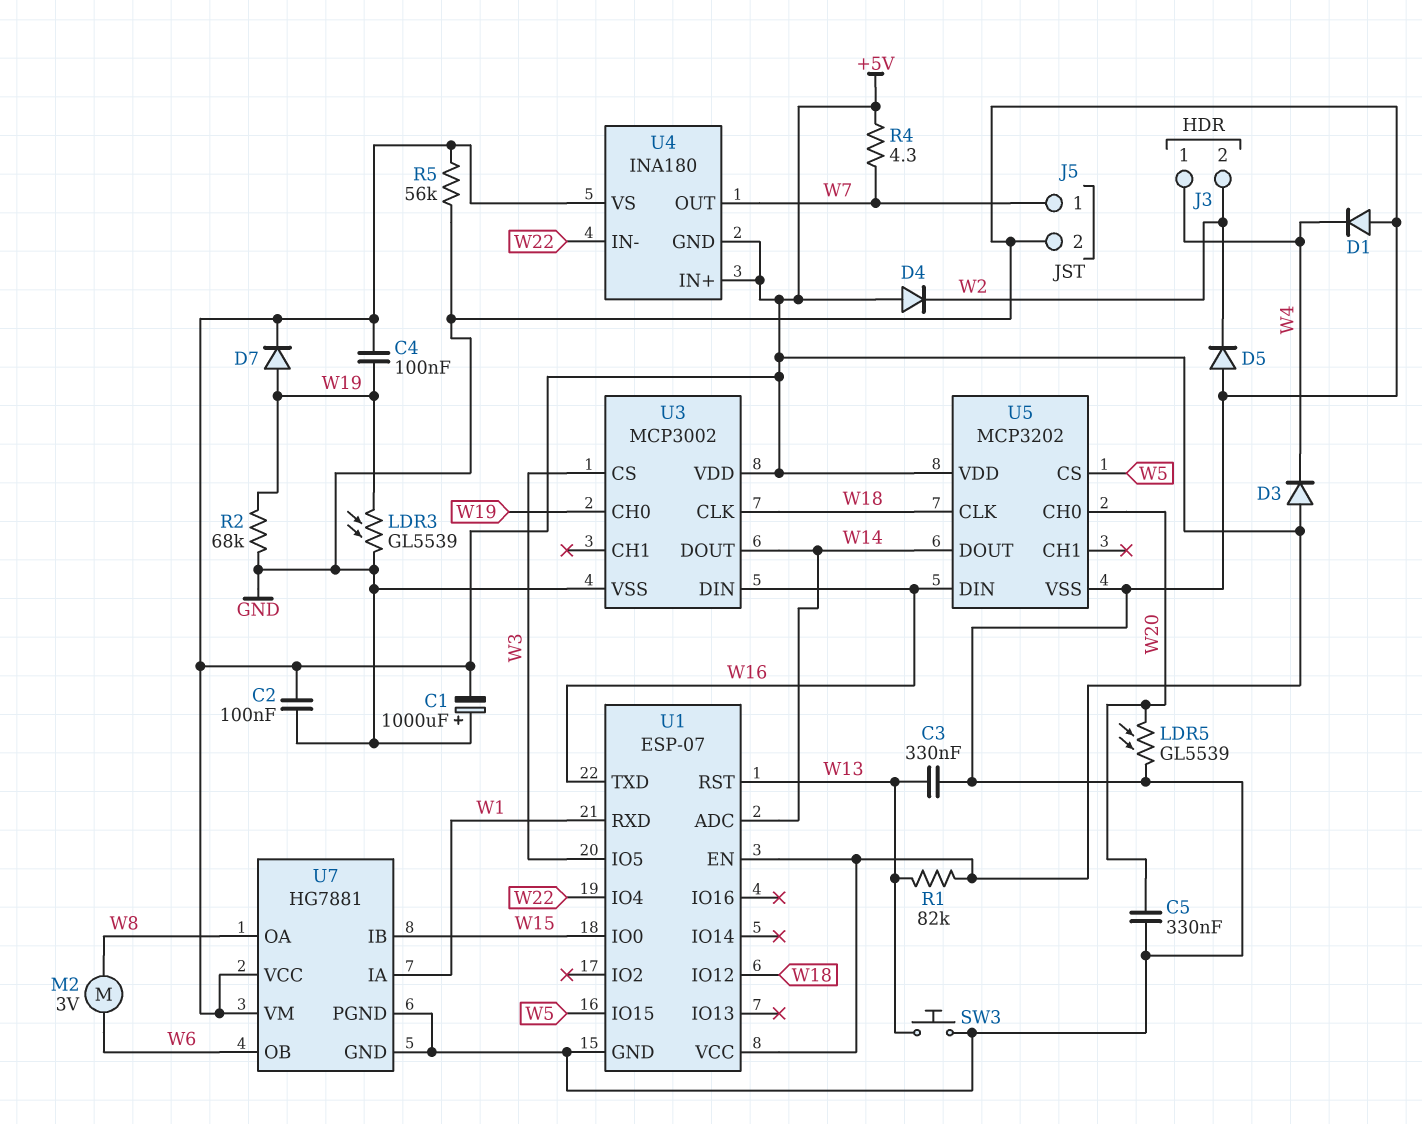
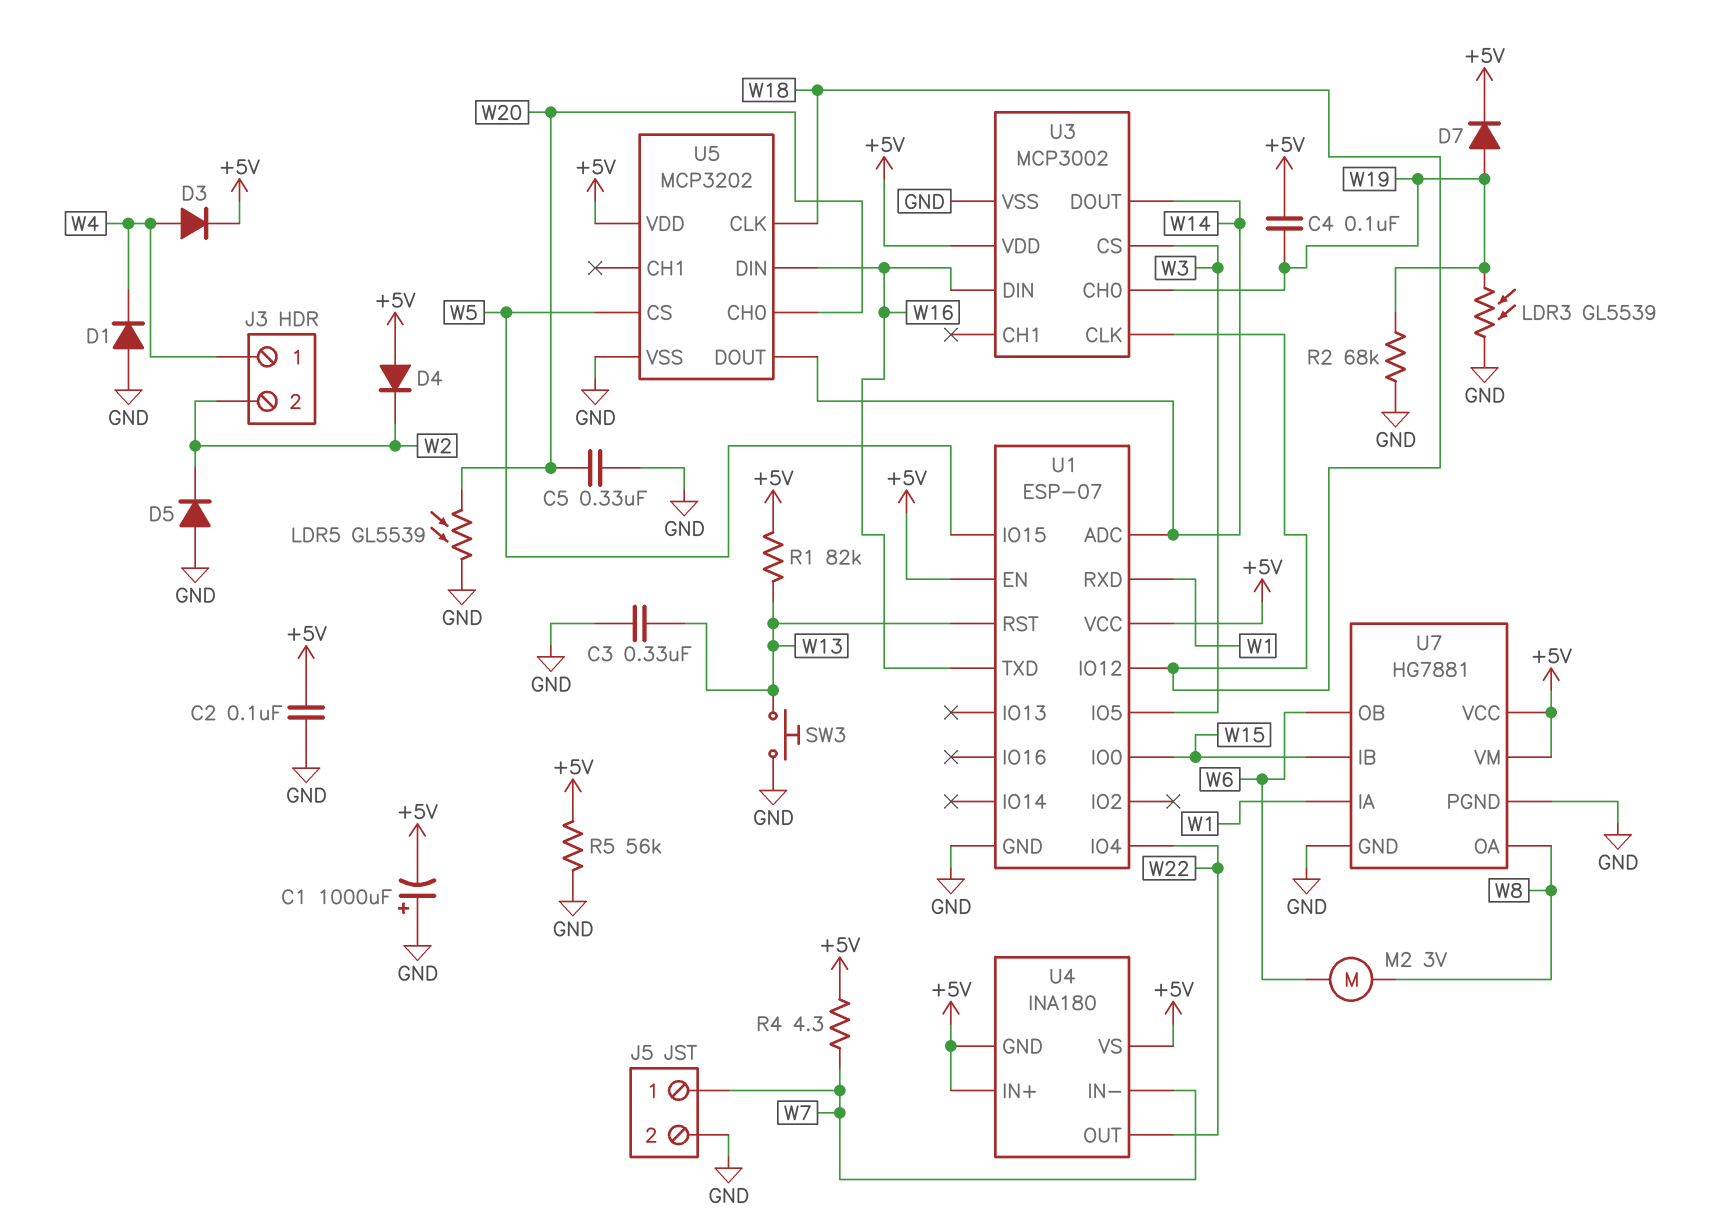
D3: diode (A +5V, K W4) -> diode (A W4, K +5V)
U4 pin IN-: W22 -> W7
U4 pin OUT: W7 -> W22

